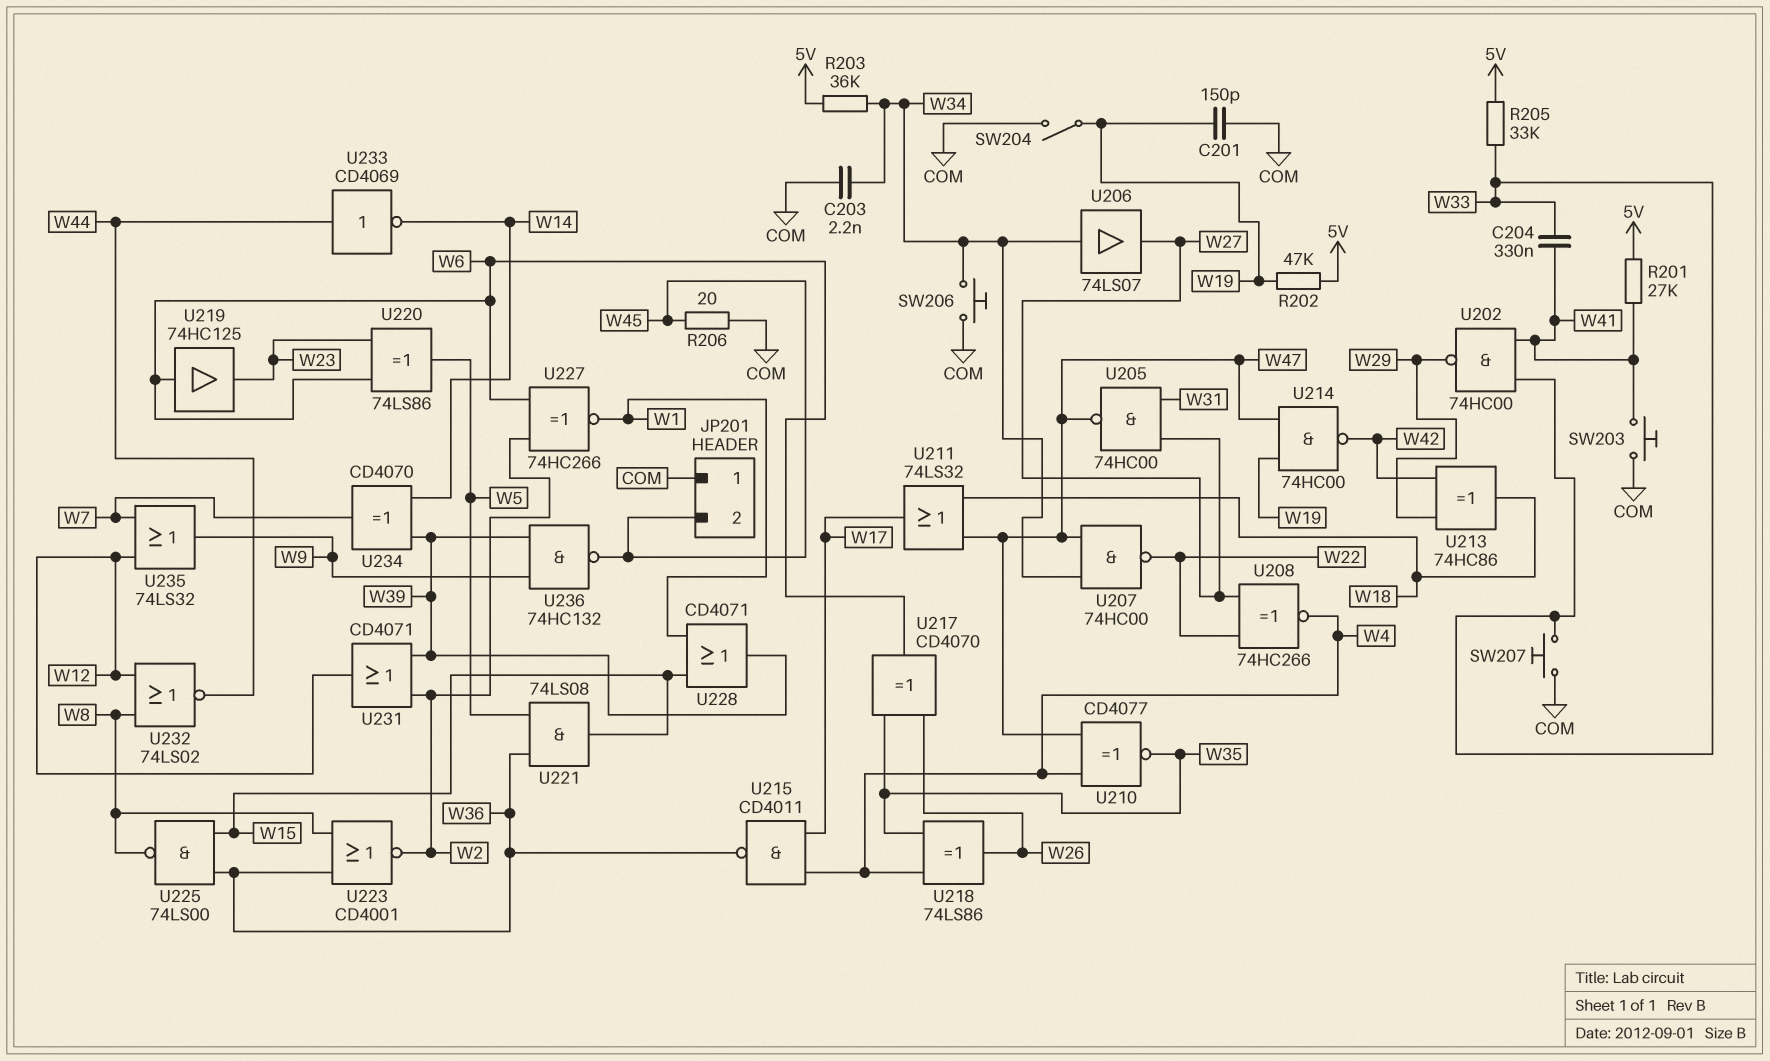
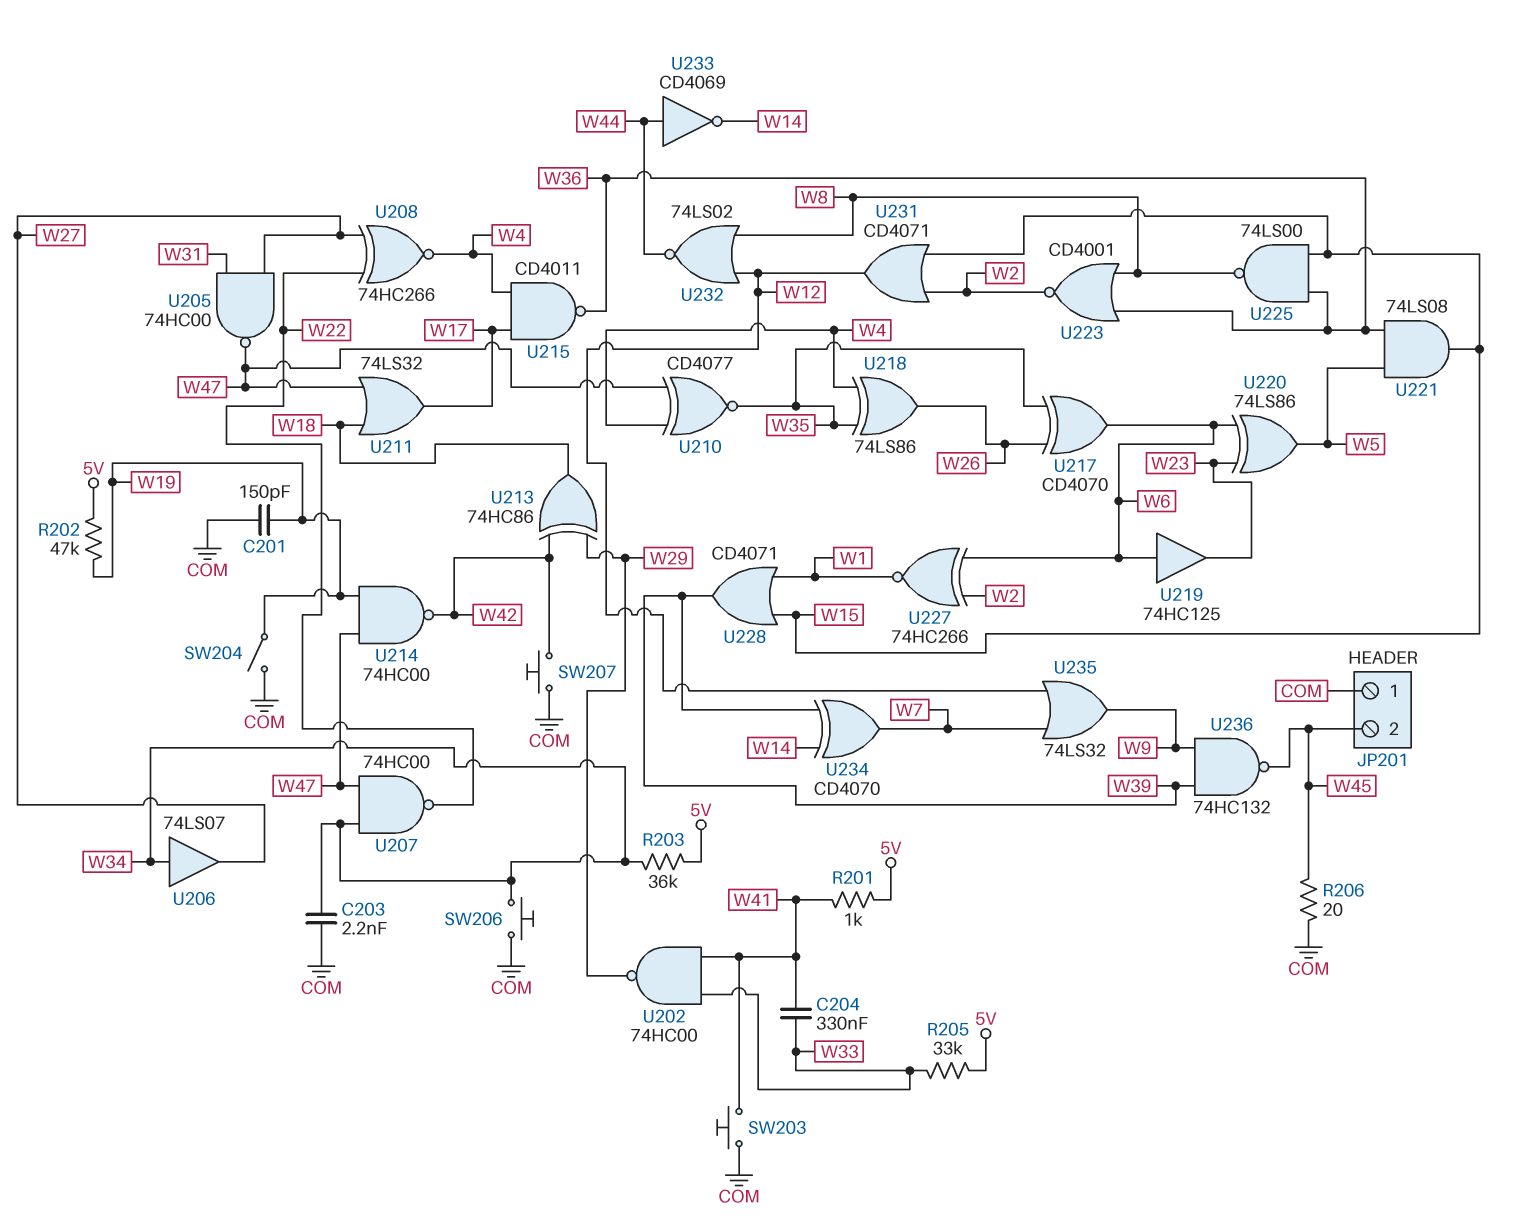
R201: 27k (5V, W41) -> 1k (5V, W41)
SW207: button (COM, W33) -> button (COM, W42)
U231: OR CD4071 (in W2, in W39, out W12) -> OR CD4071 (in W2, in W15, out W12)

